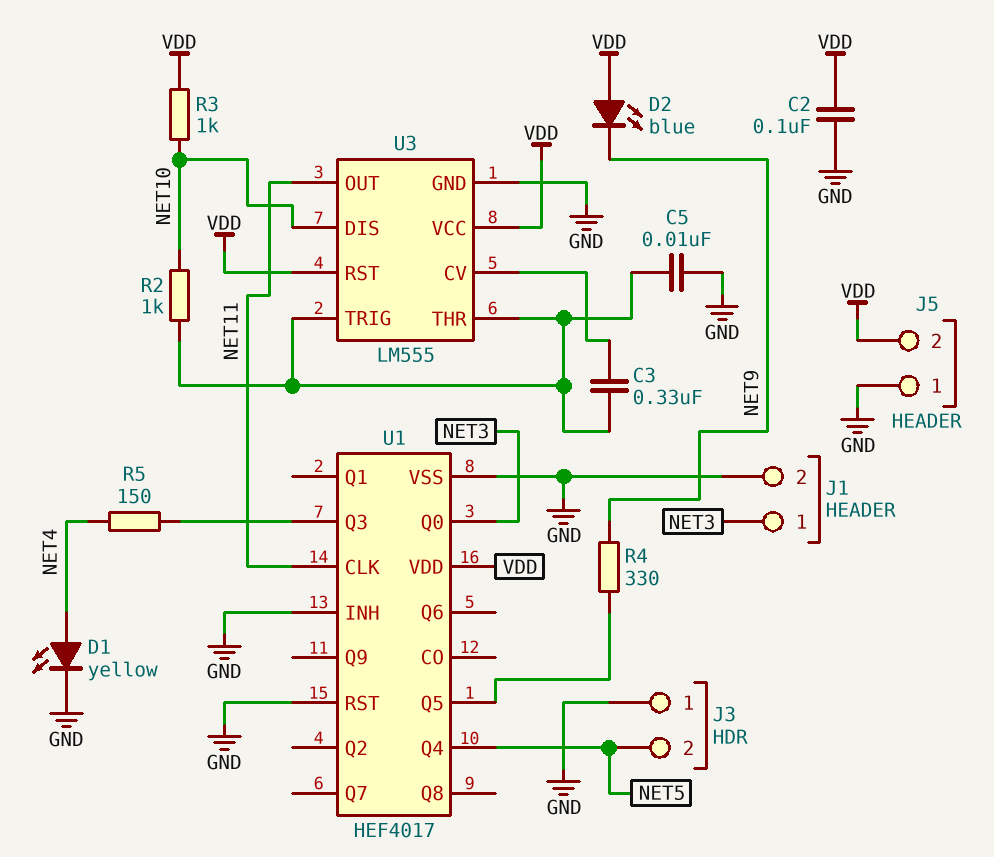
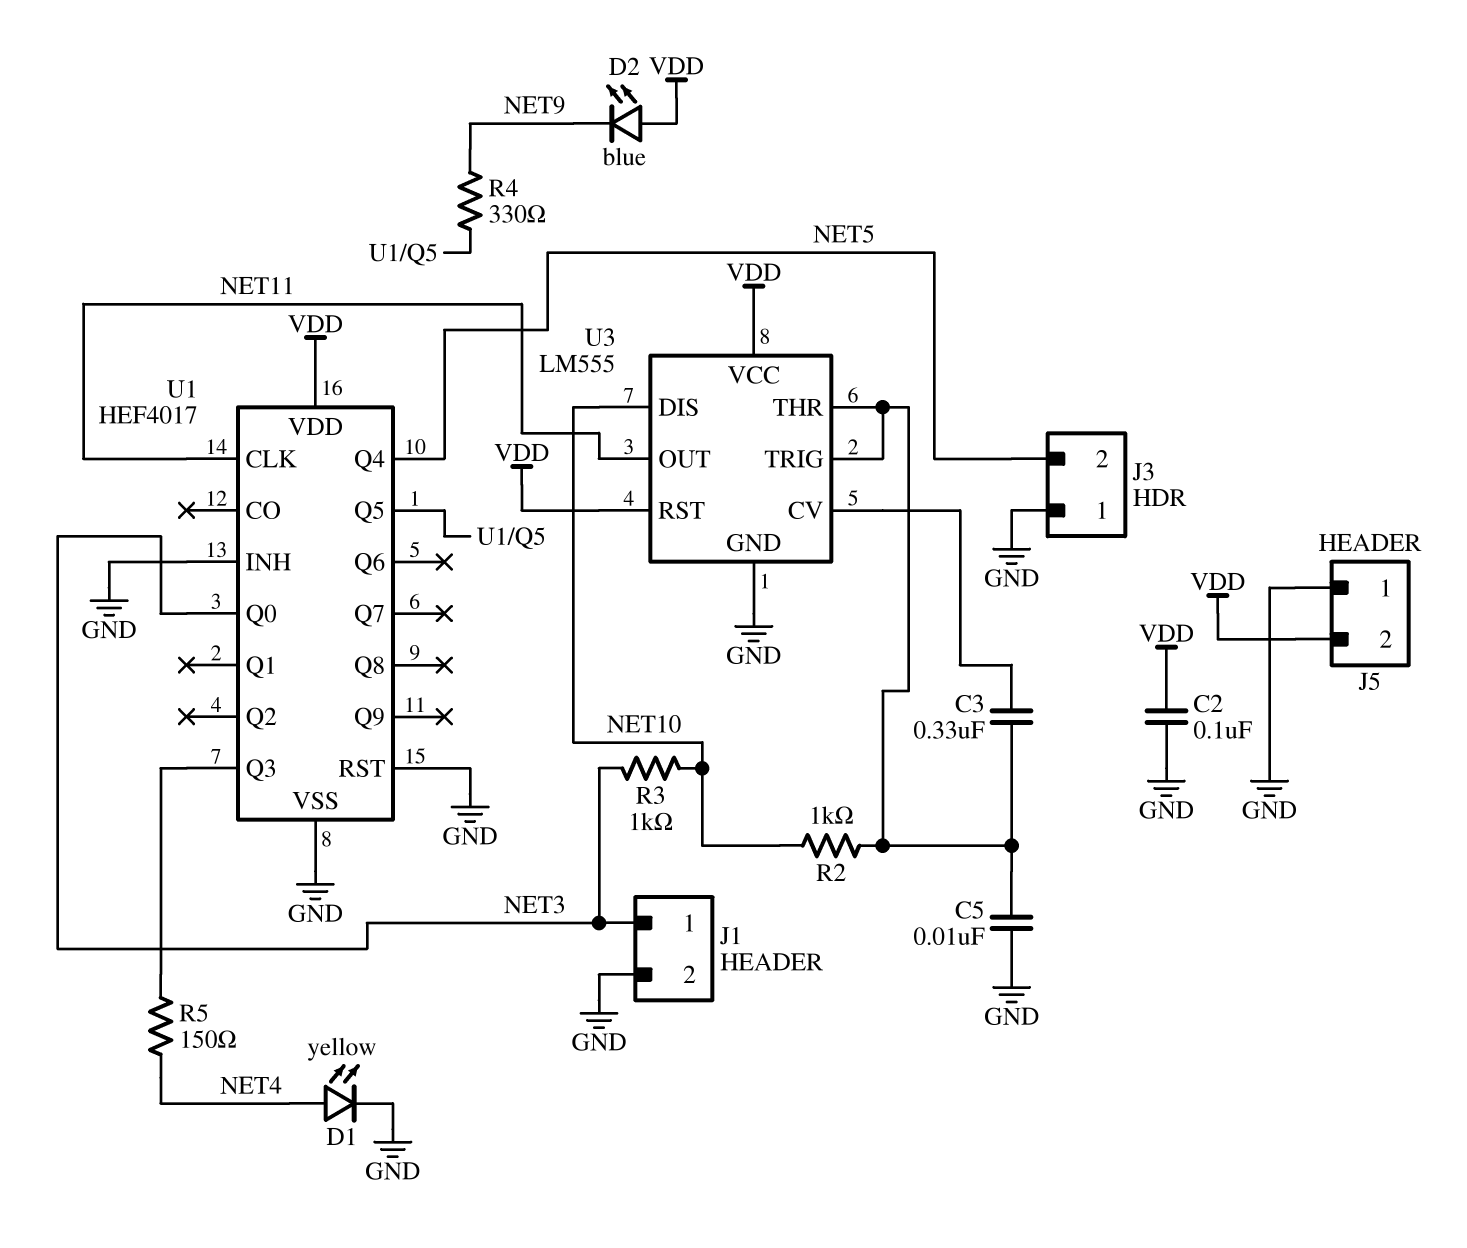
R3: 1k (NET10, VDD) -> 1k (NET3, NET10)

